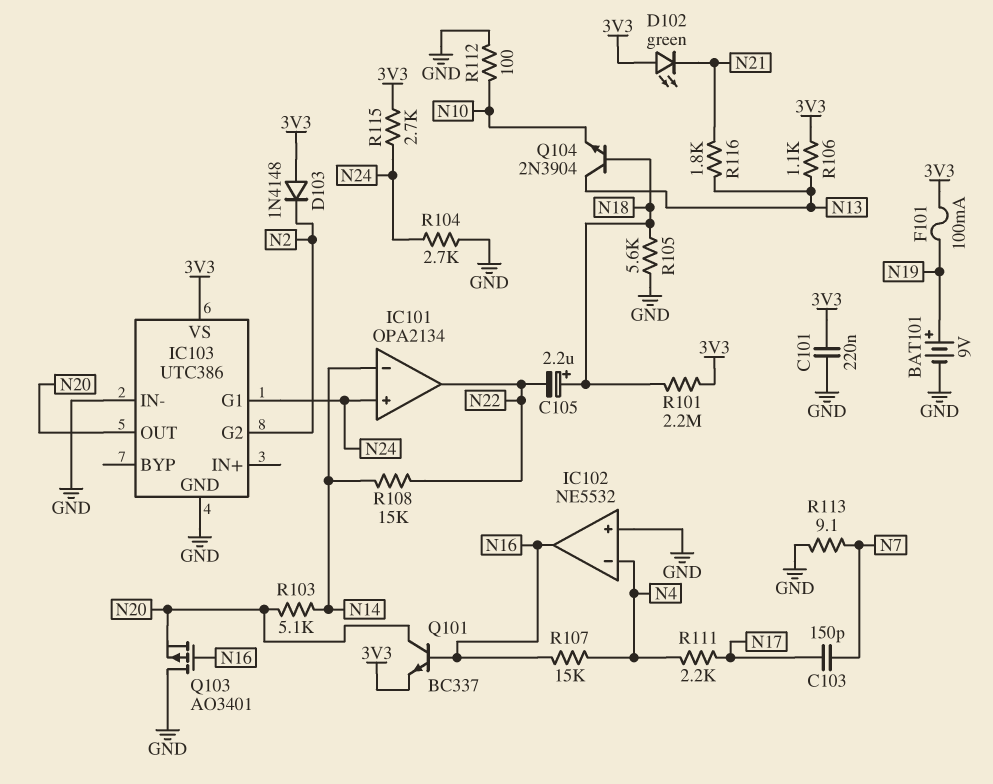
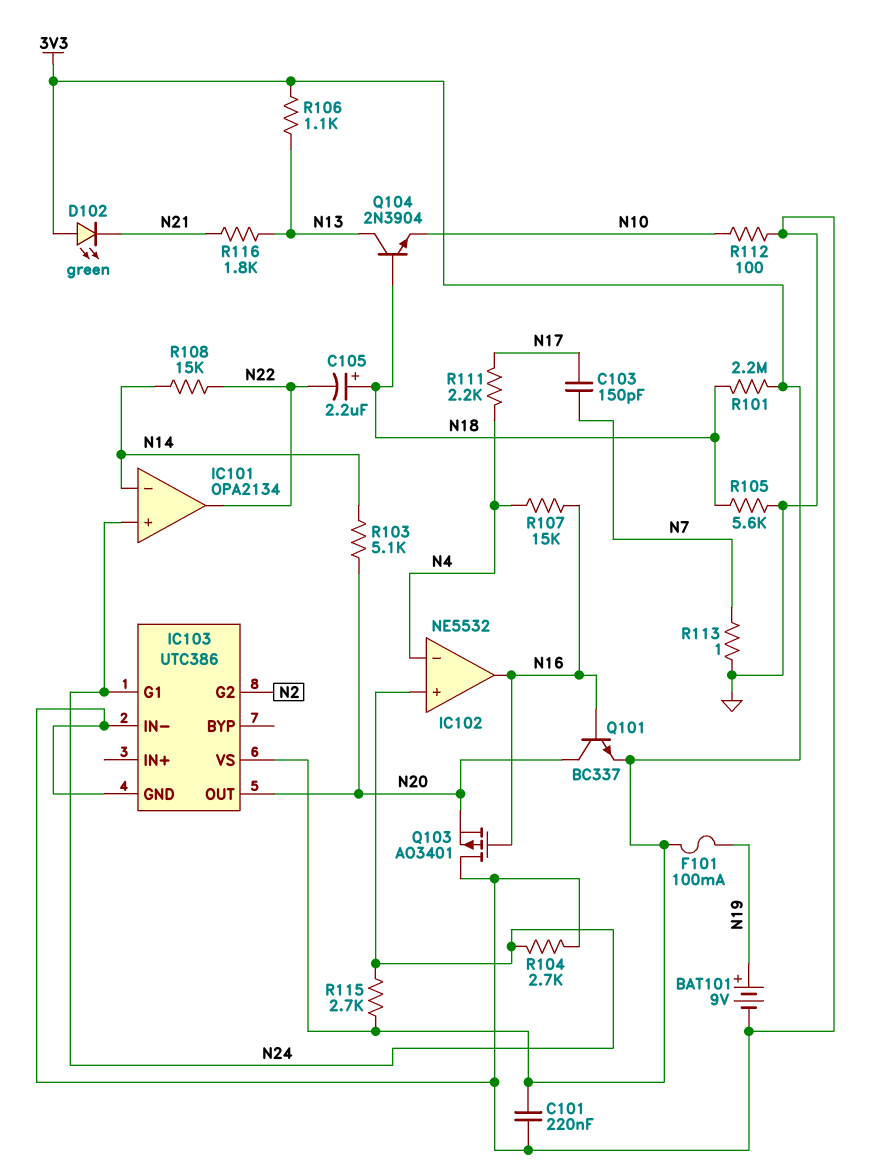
D103: diode 1N4148 (A 3V3, K N2) -> none
IC102 pin in+: GND -> N24
R113: 9.1 (GND, N7) -> 1 (GND, N7)

